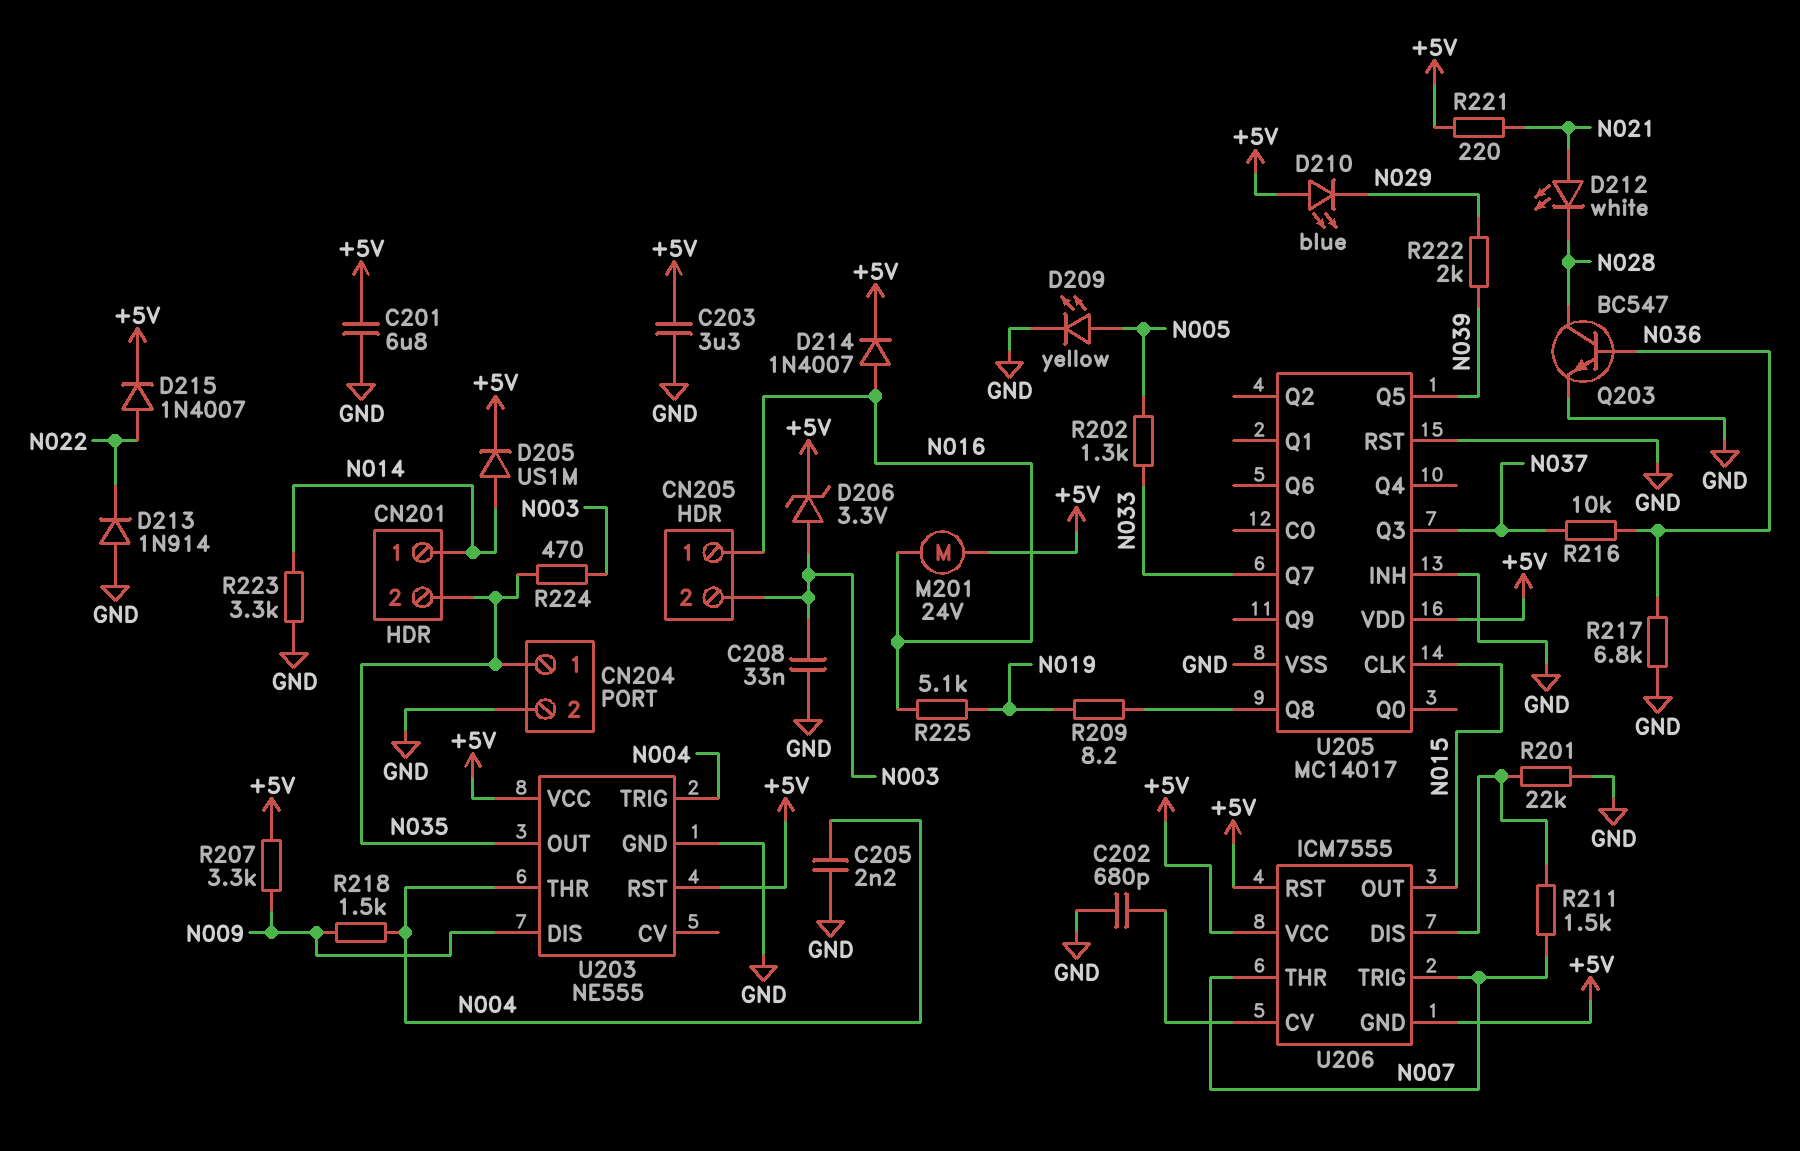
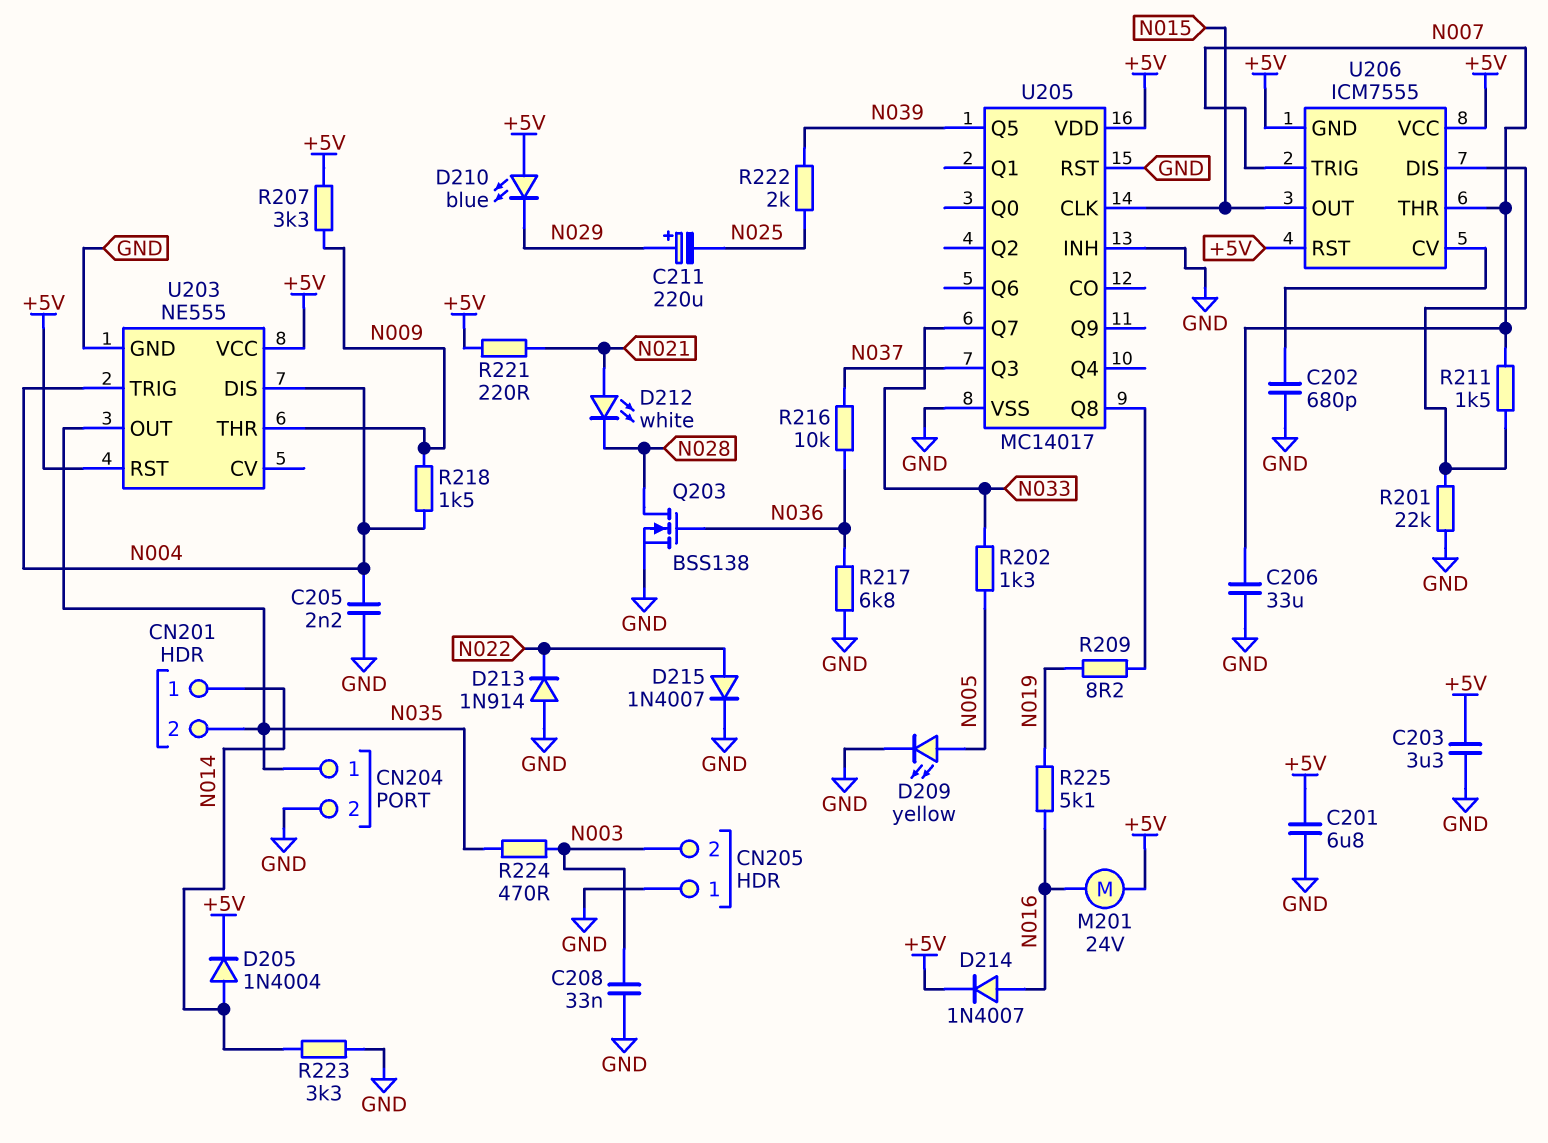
C206: none -> 33uF (GND, N007)
C211: none -> 220uF (plus N029, minus N025)
CN205 pin 1: N016 -> GND
D205: diode US1M (A N014, K +5V) -> diode 1N4004 (A N014, K +5V)
D206: zener 3.3V (A N003, K +5V) -> none
D215: diode 1N4007 (A N022, K +5V) -> diode 1N4007 (A N022, K GND)
Q203: NPN BC547 (B N036, C N028, E GND) -> NMOS BSS138 (G N036, D N028, S GND)
R222: 2k (N029, N039) -> 2k (N025, N039)
U203 pin DIS: N009 -> N004
U203 pin THR: N004 -> N009

